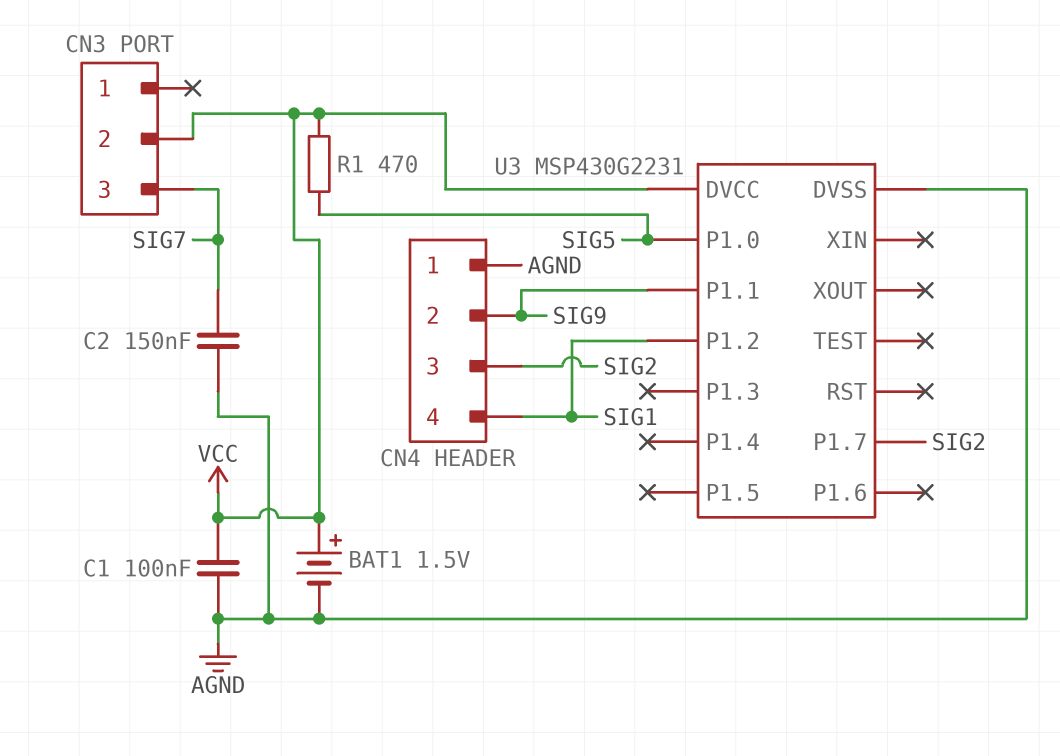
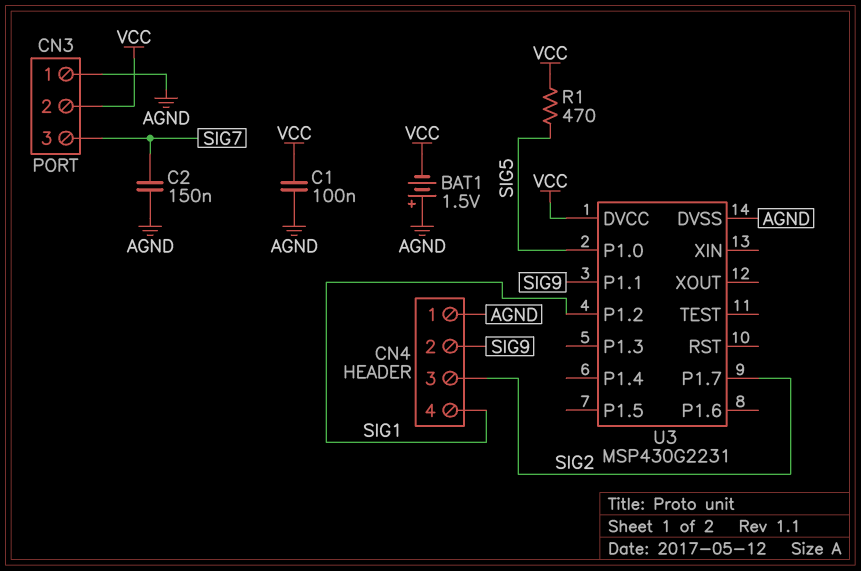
BAT1: 1.5V (plus VCC, minus AGND) -> 1.5V (plus AGND, minus VCC)
CN3 pin 1: none -> AGND

